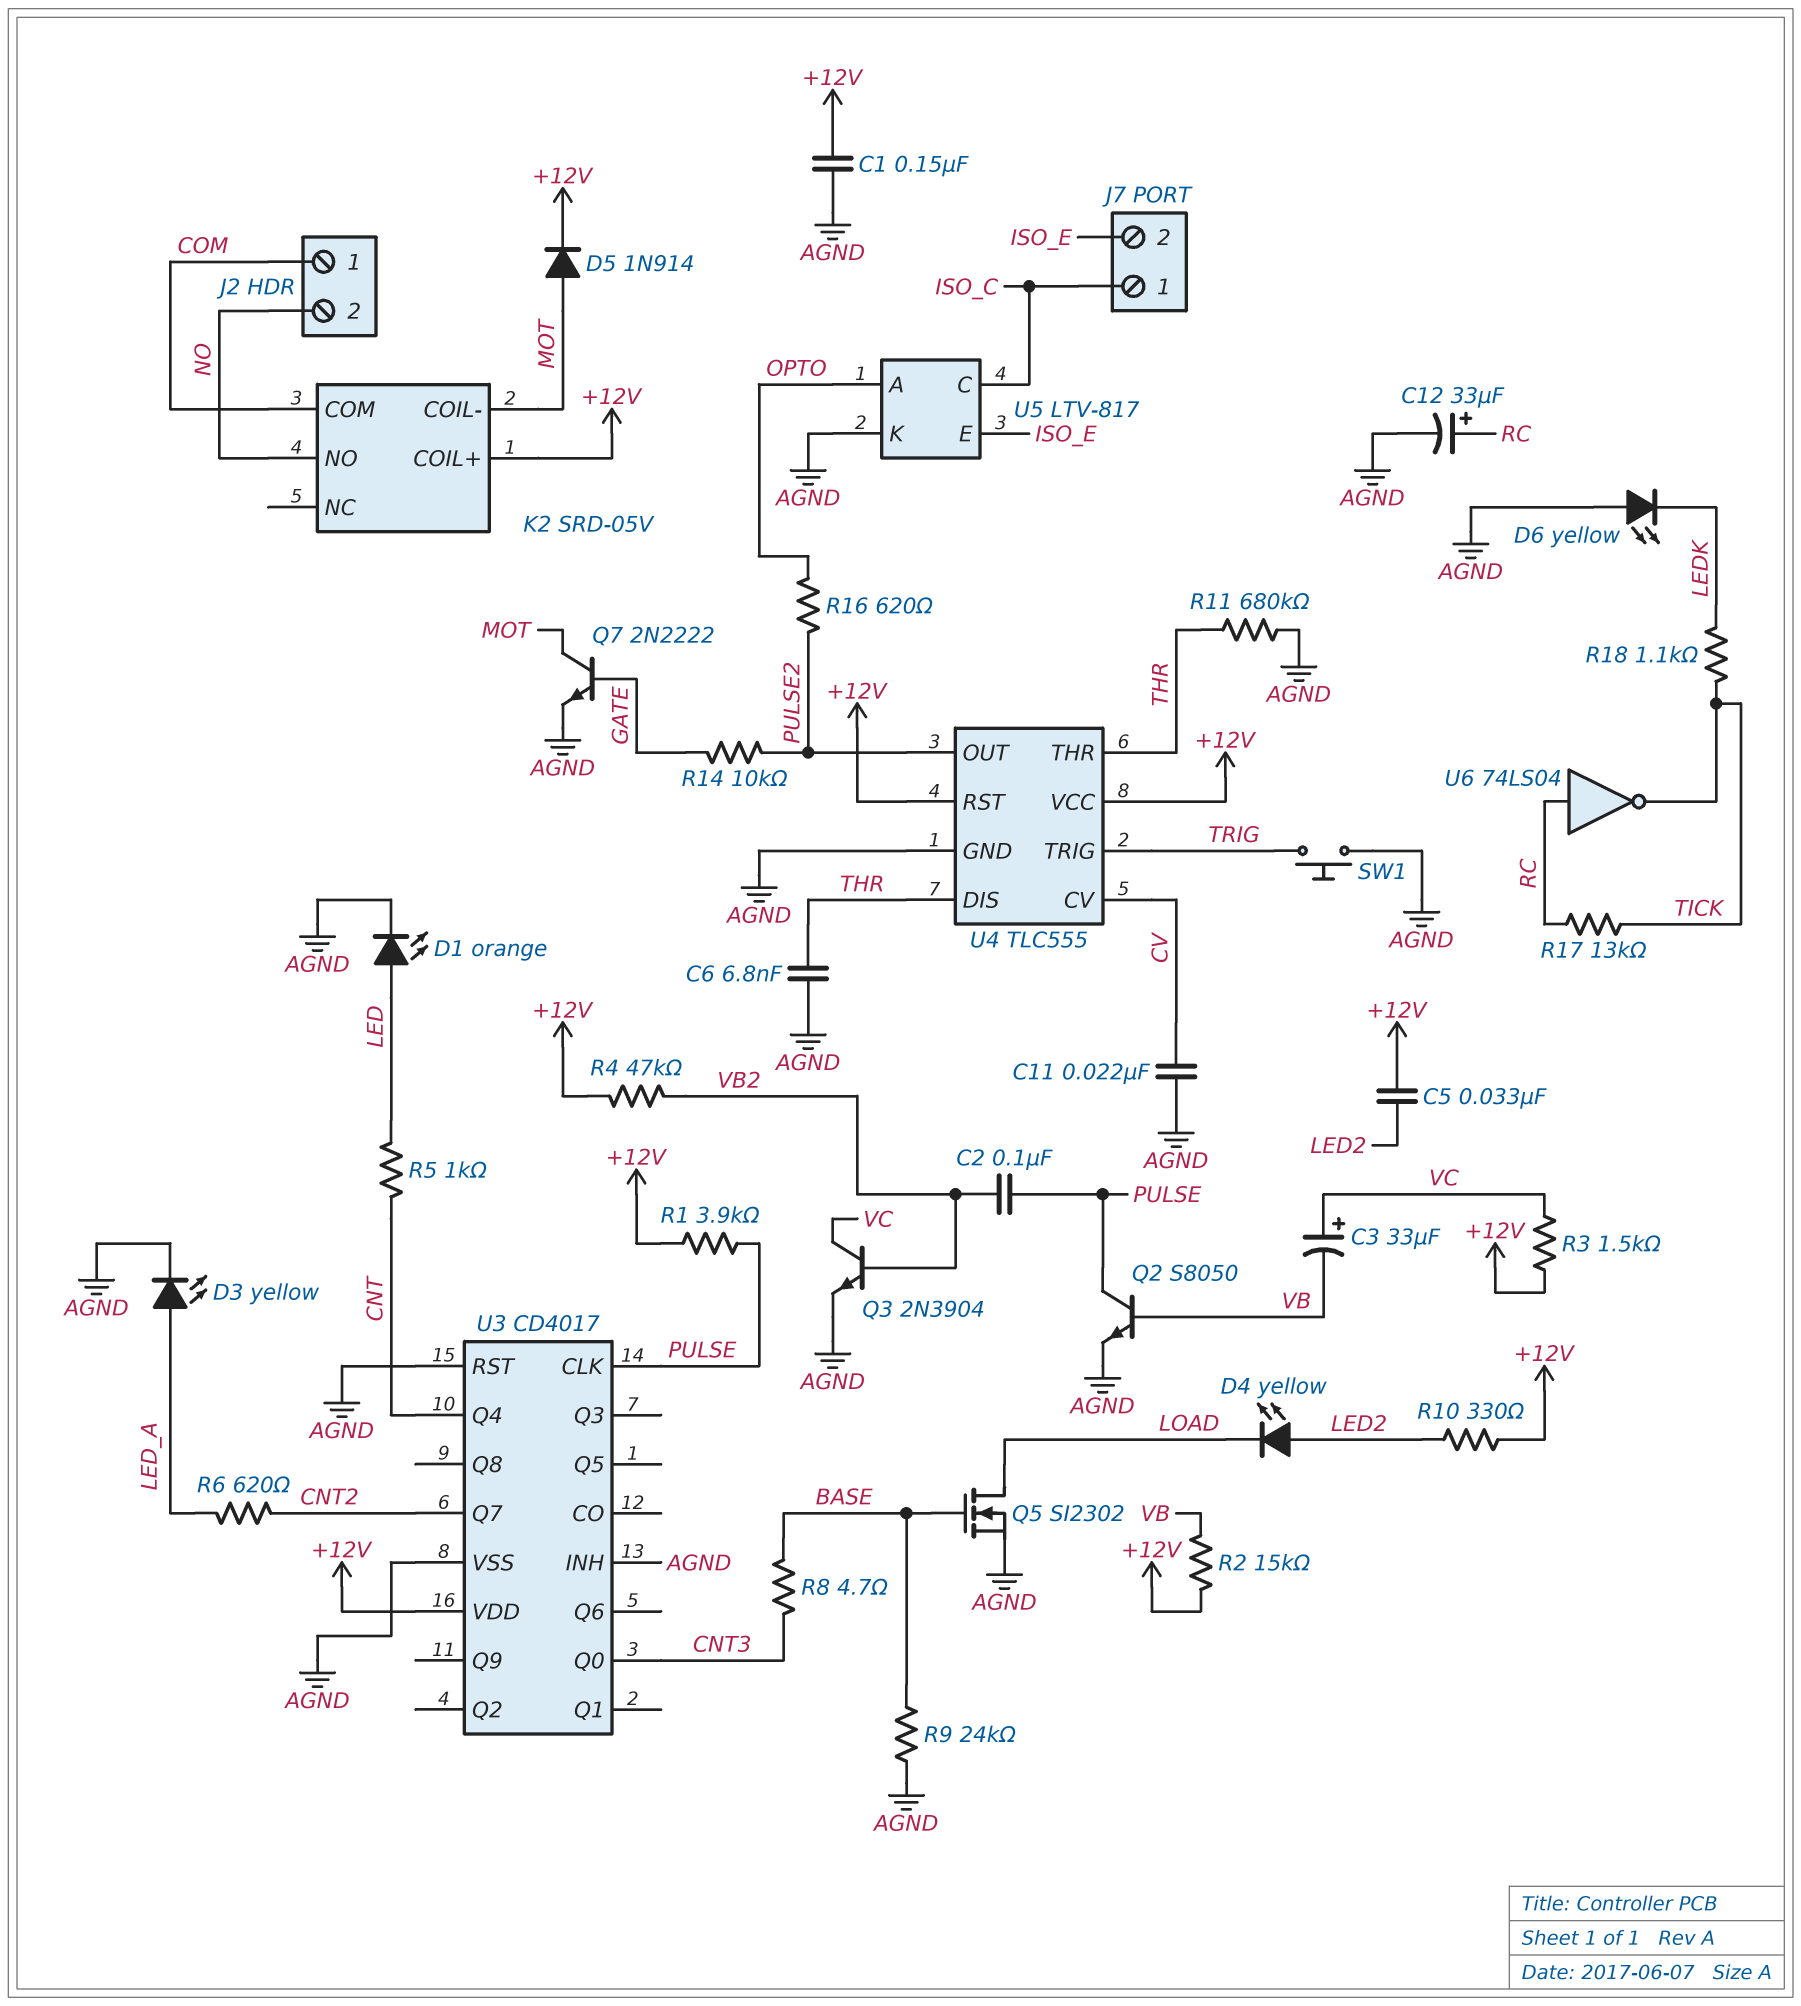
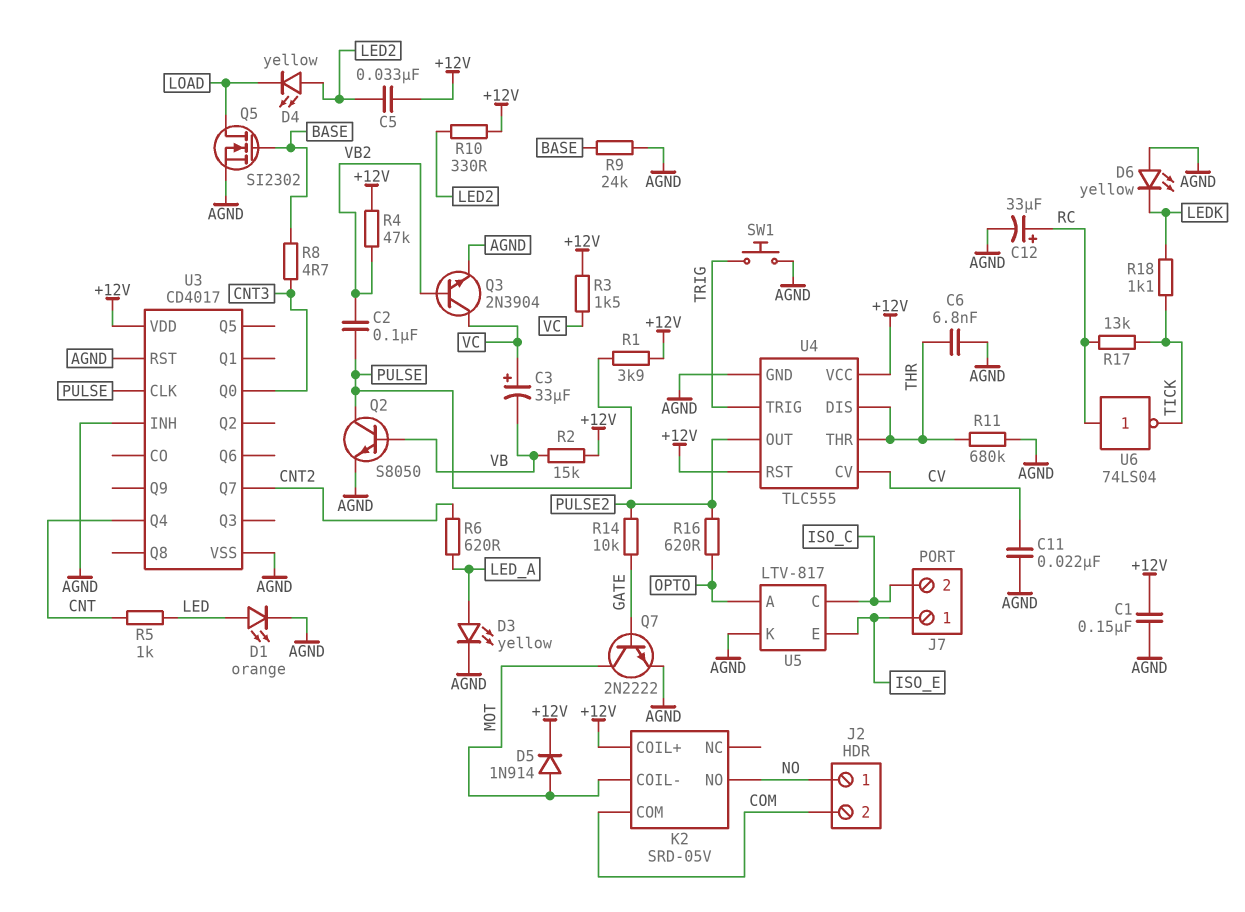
J2 pin 1: COM -> NO
J2 pin 2: NO -> COM
J7 pin 1: ISO_C -> ISO_E
J7 pin 2: ISO_E -> ISO_C

